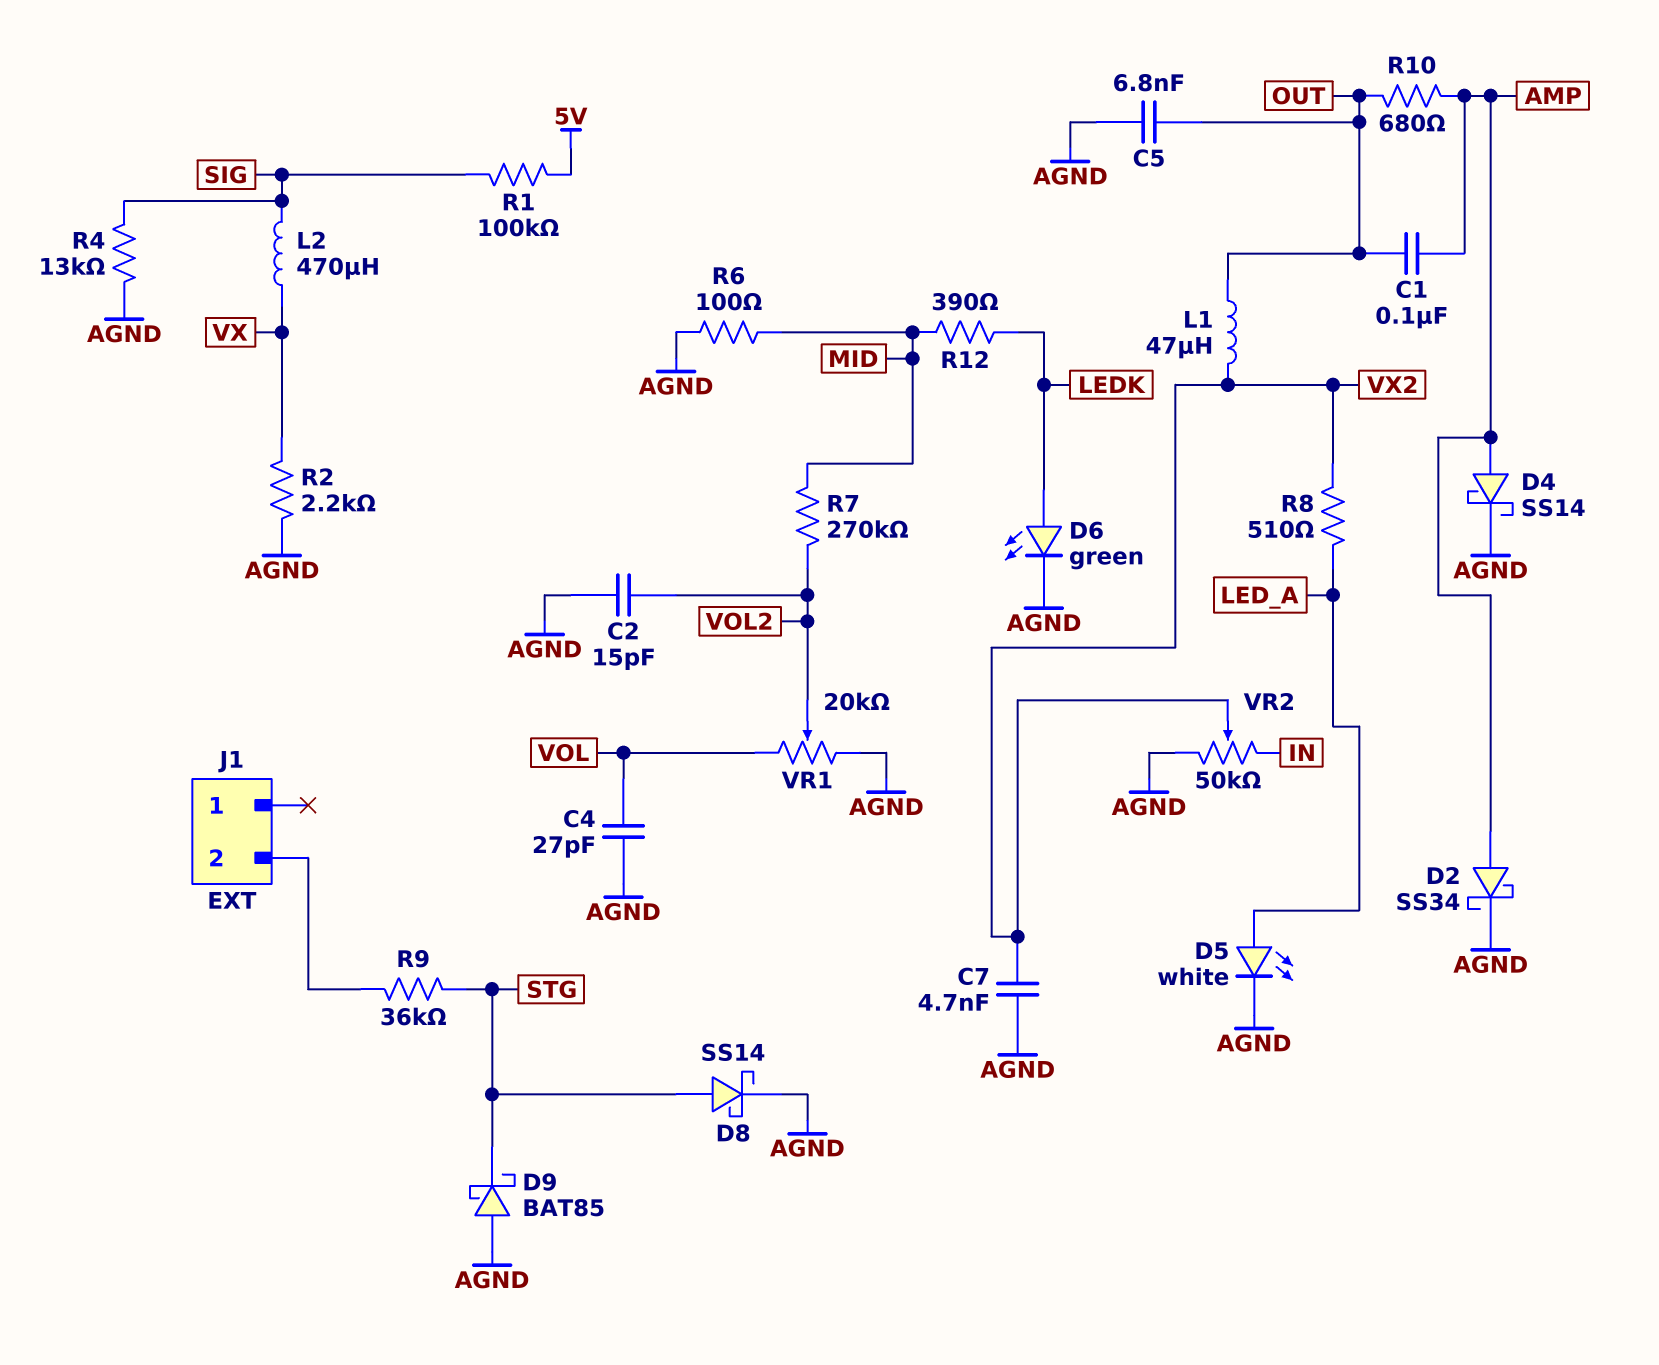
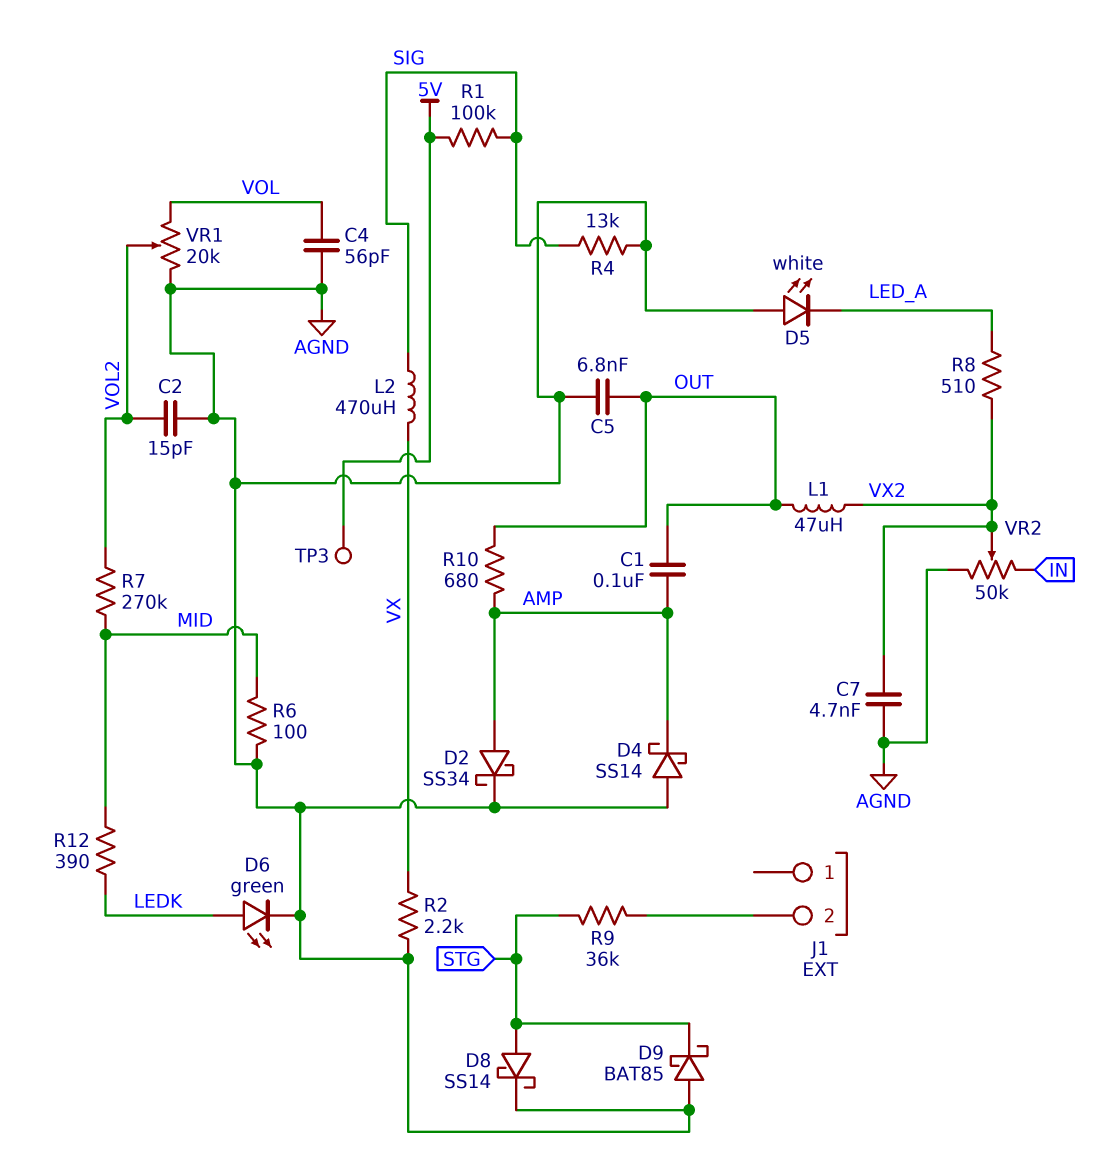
C4: 27pF (AGND, VOL) -> 56pF (AGND, VOL)
D4: schottky SS14 (A AMP, K AGND) -> schottky SS14 (A AGND, K AMP)
D5: LED white (A LED_A, K AGND) -> LED white (A AGND, K LED_A)
TP3: none -> test point (5V)

